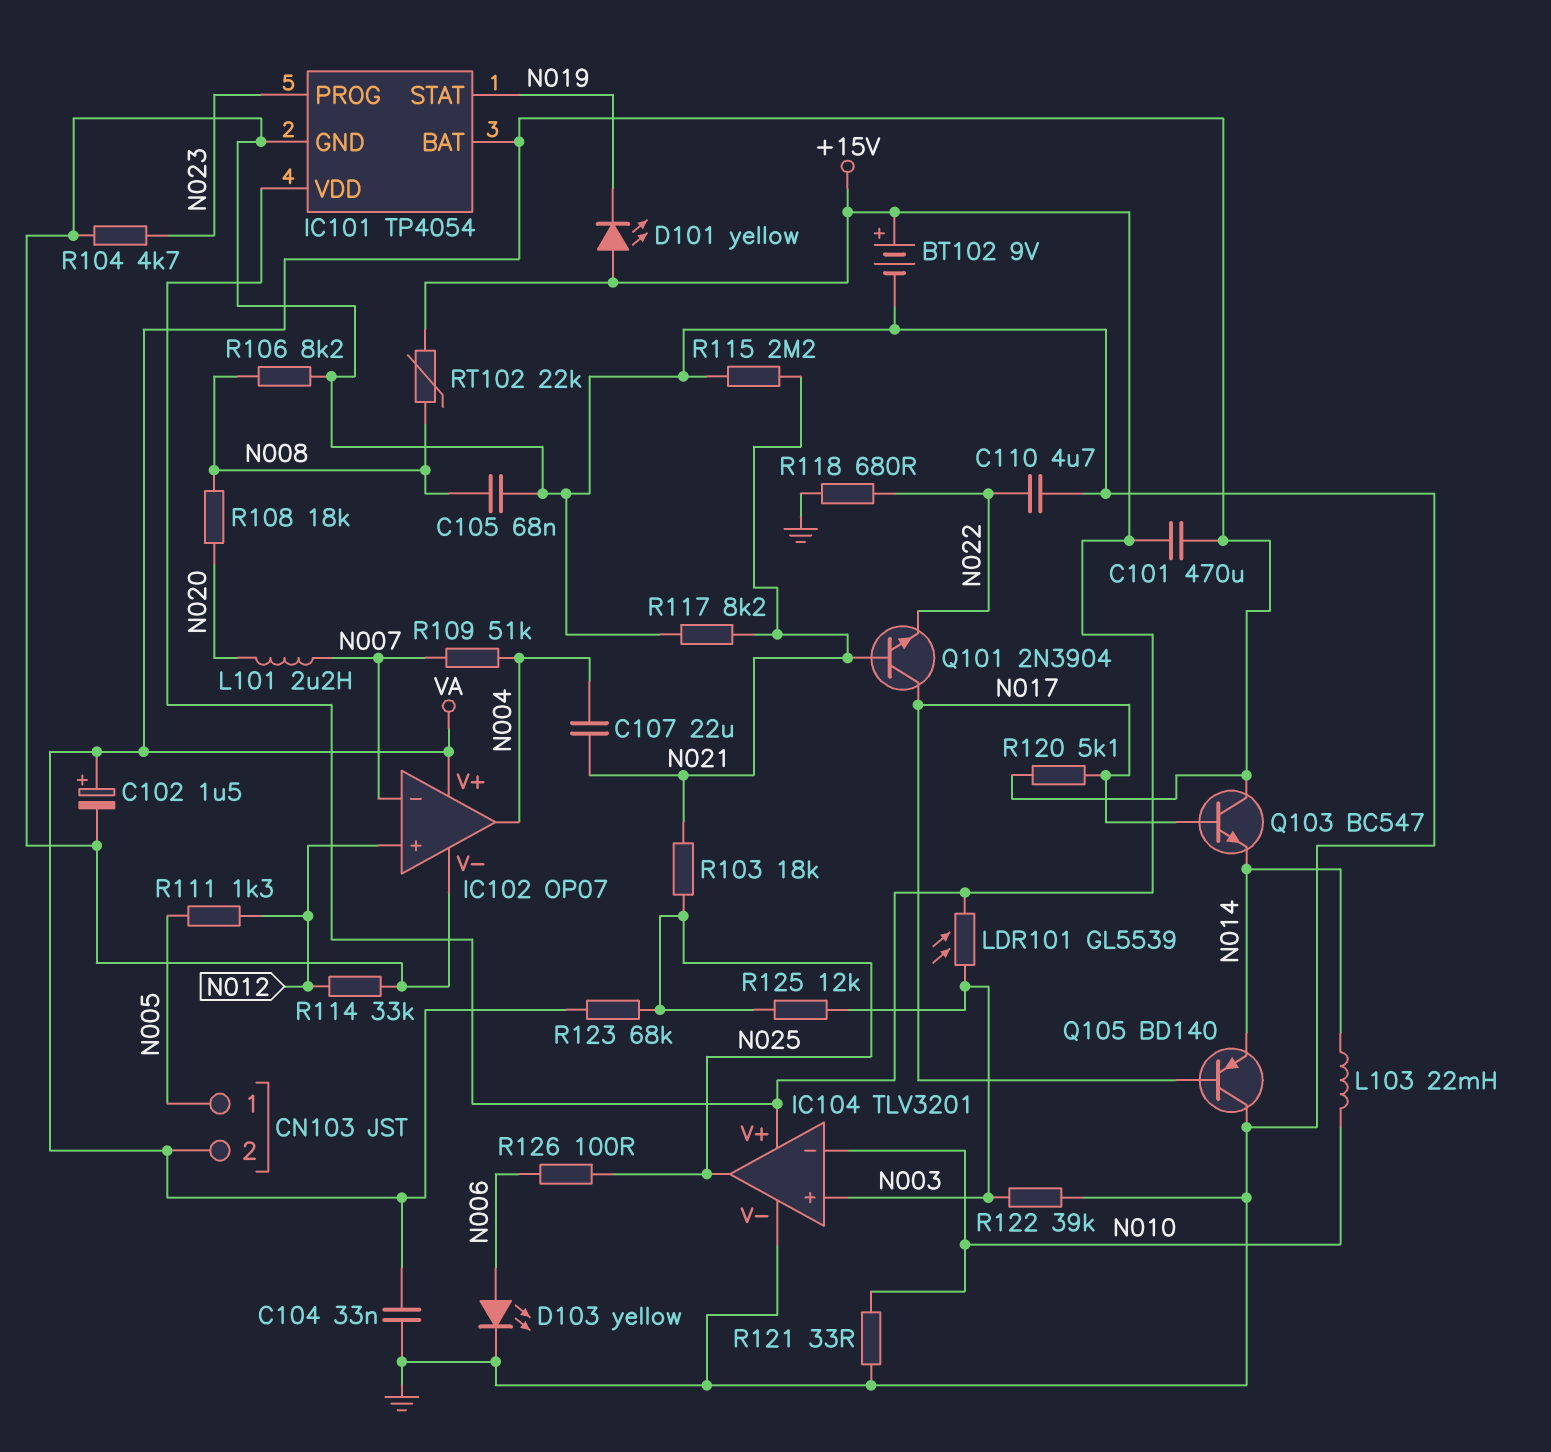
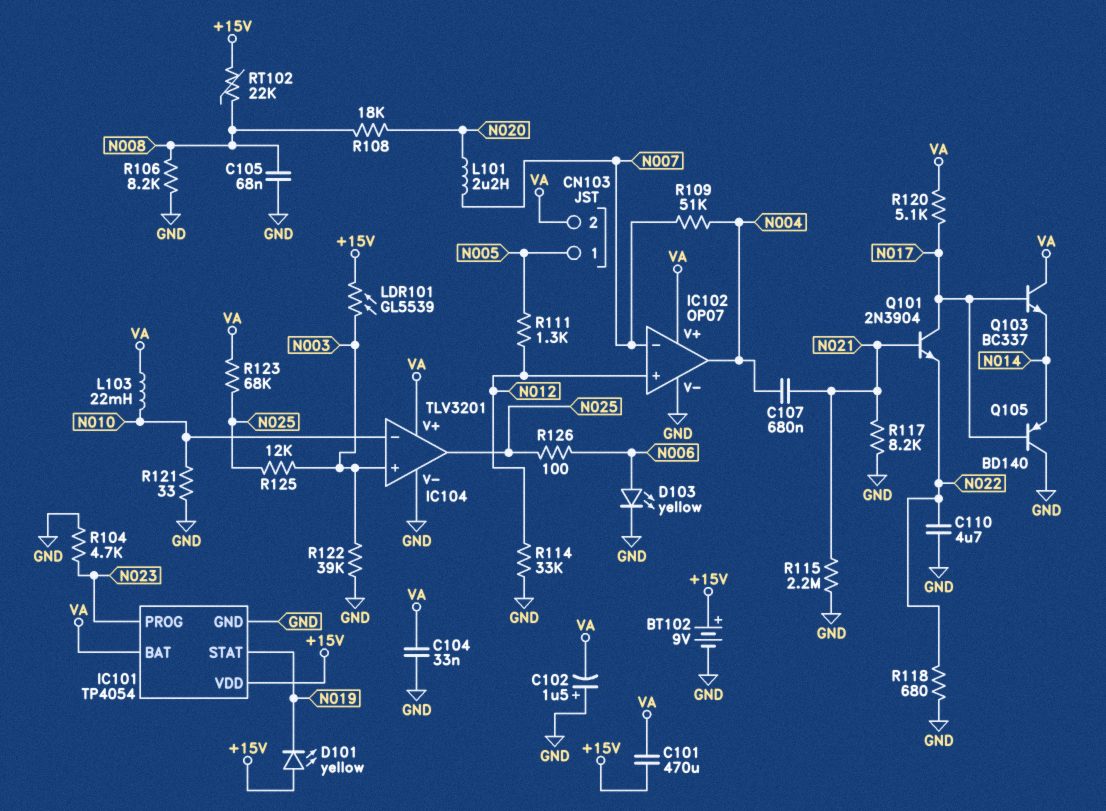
C102: 1.5uF (plus VA, minus GND) -> 1.5uF (plus GND, minus VA)
C107: 22uF (N004, N021) -> 680nF (N004, N021)
IC104 pin V+: +15V -> VA
L103: 22mH (N010, N014) -> 22mH (N010, VA)
Q103: NPN BC547 (B N017, C VA, E N014) -> NPN BC337 (B N017, C VA, E N014)
R103: 18k (N021, N025) -> none

